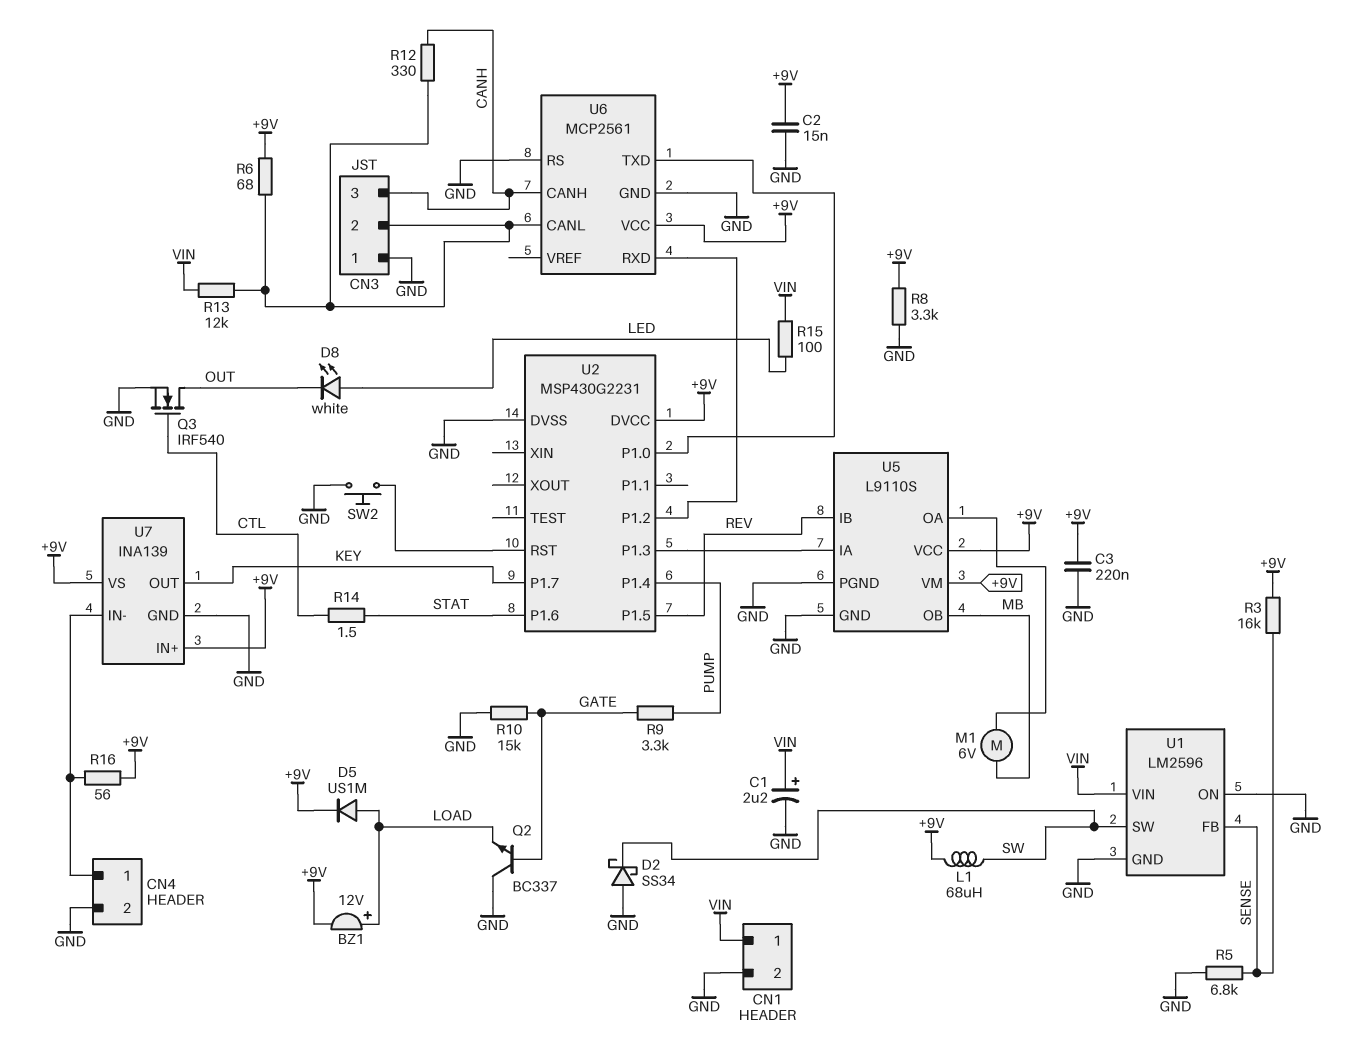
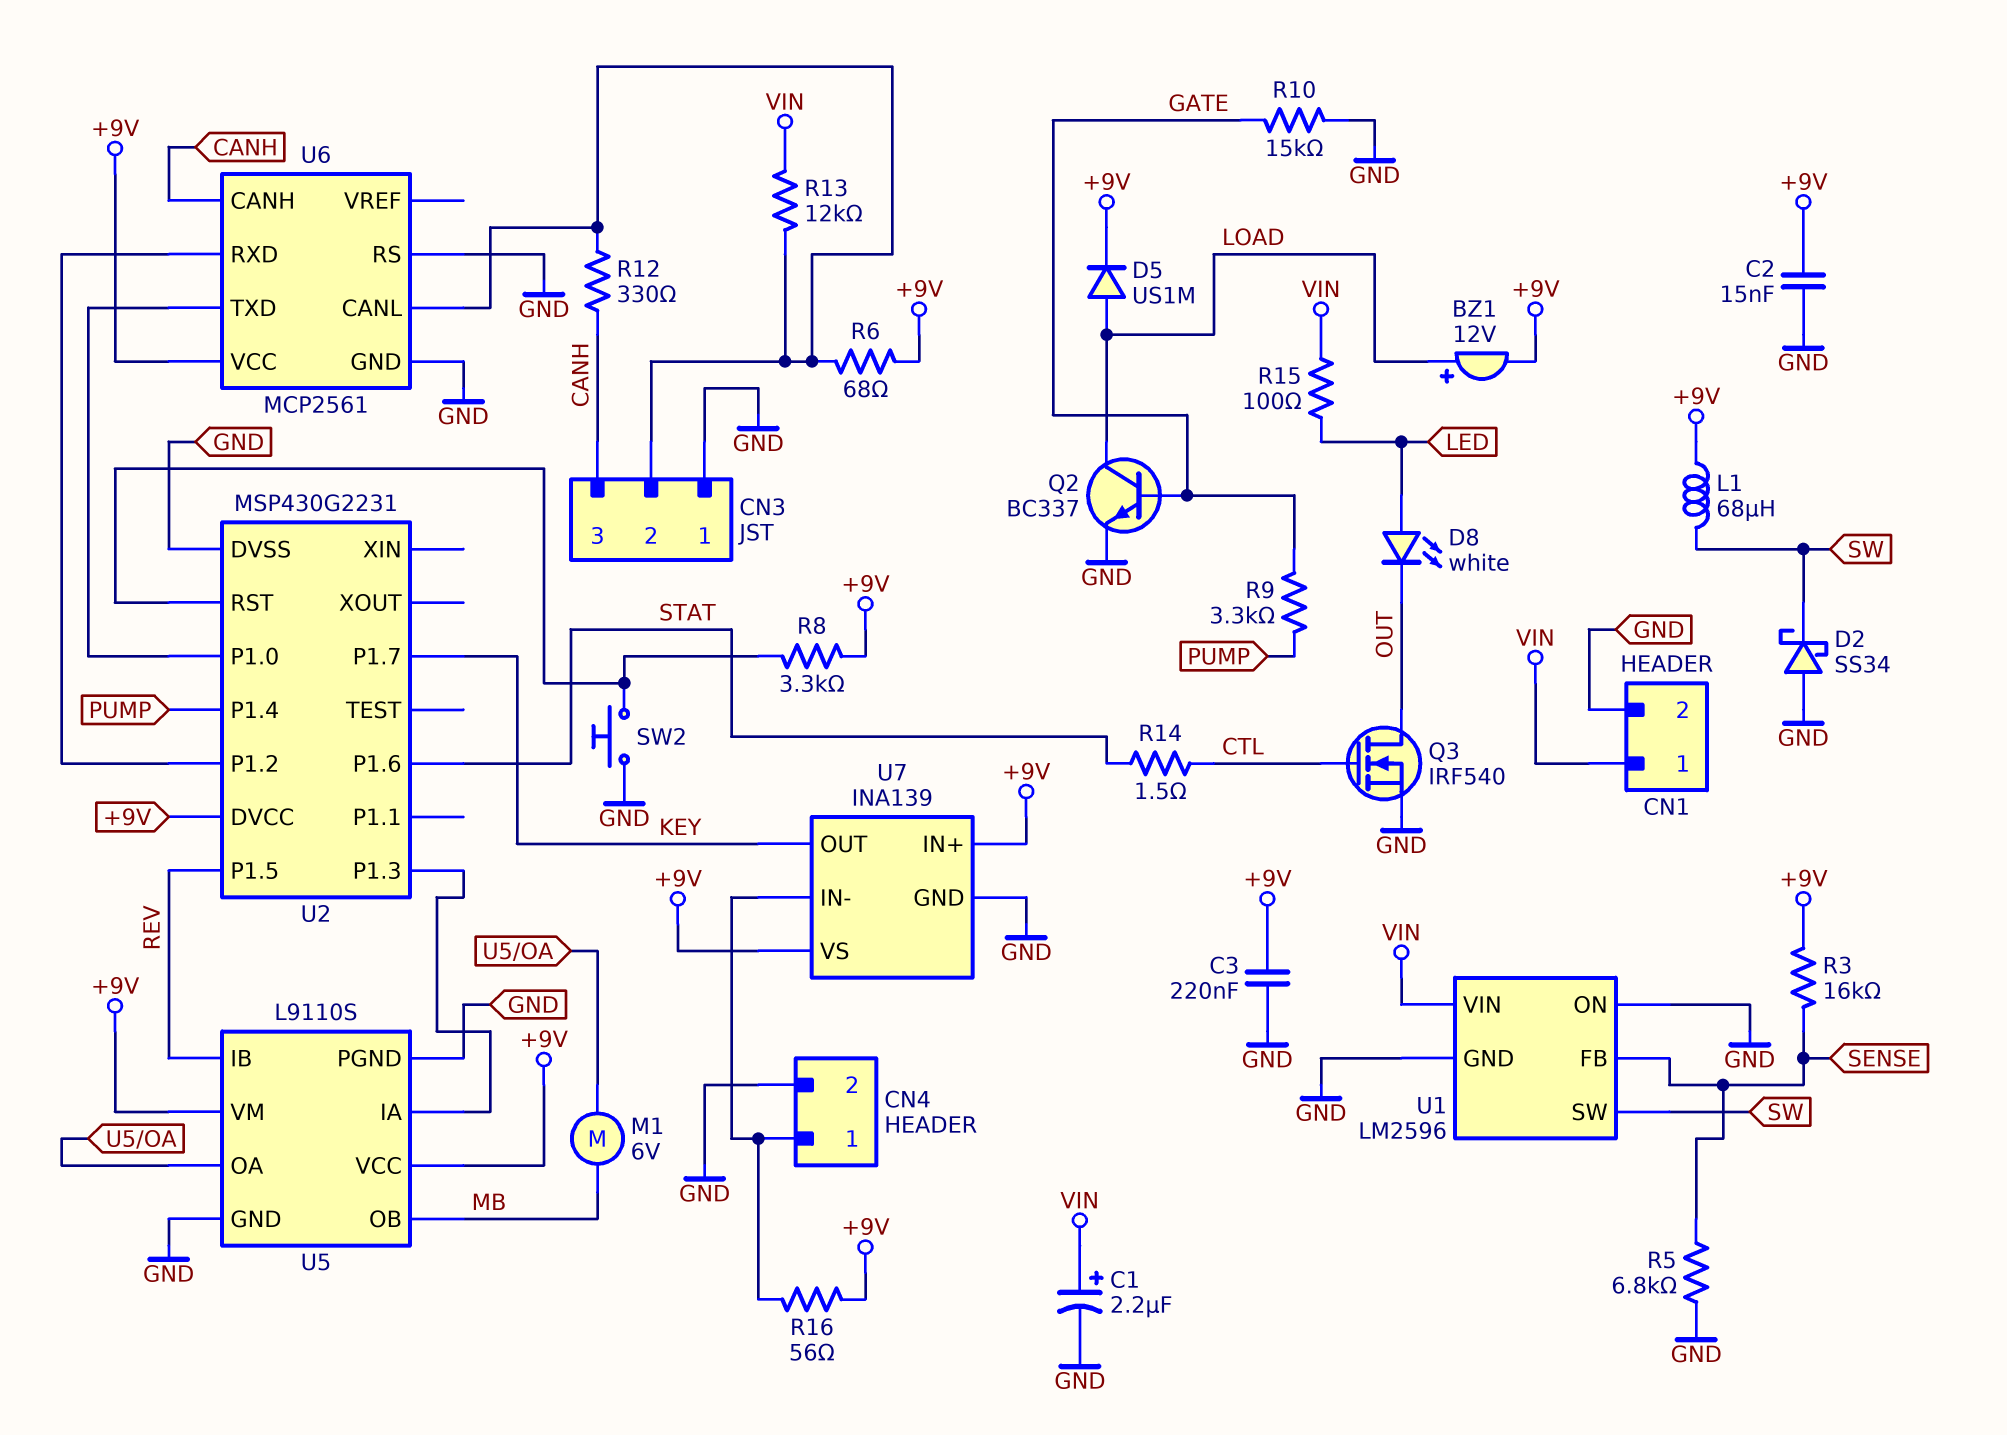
Q2: NPN BC337 (B GATE, C GND, E LOAD) -> NPN BC337 (B GATE, C LOAD, E GND)
R8: 3.3k (+9V, GND) -> 3.3k (+9V, U2/RST)

